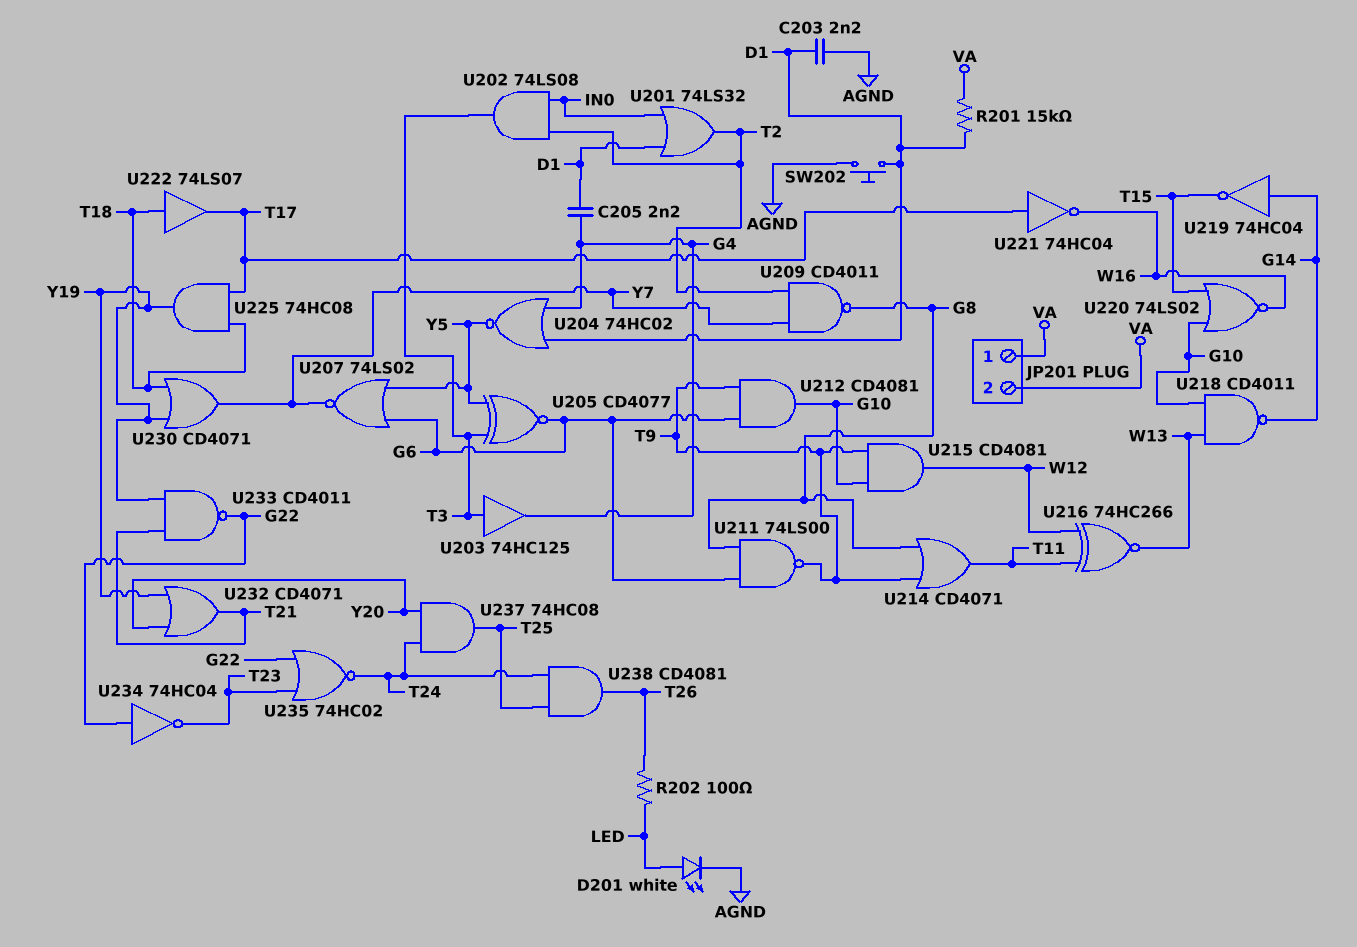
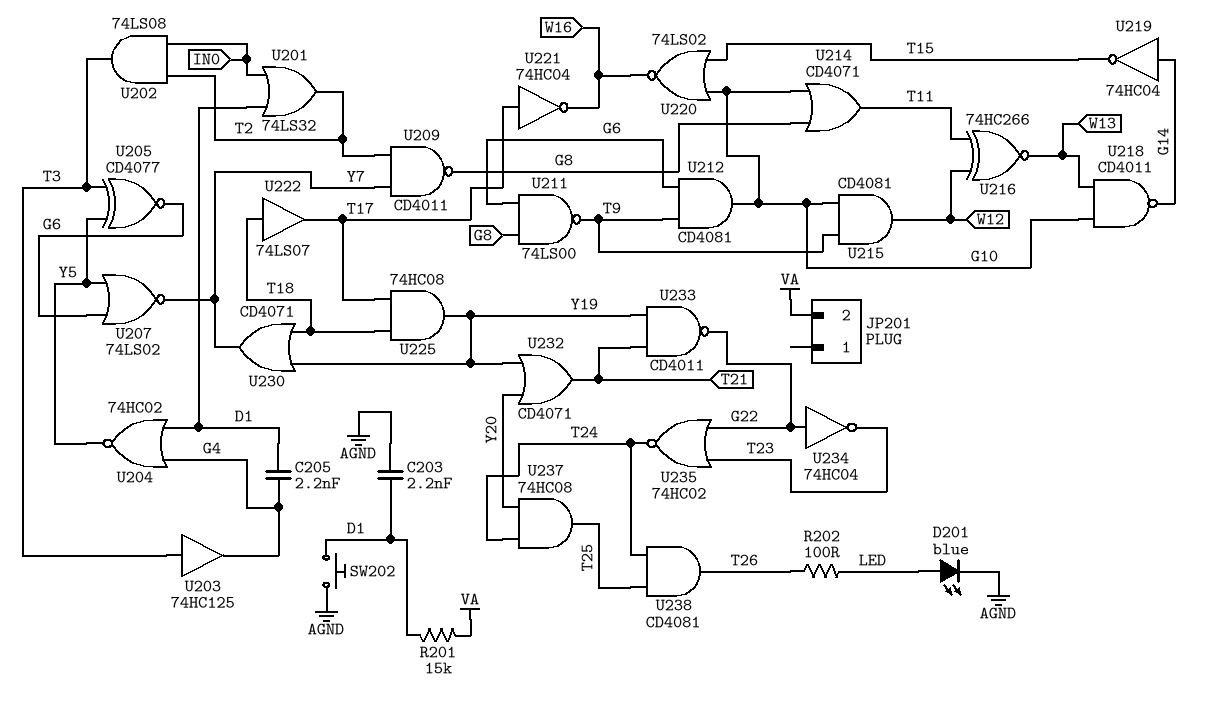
D201: LED white (A LED, K AGND) -> LED blue (A LED, K AGND)
JP201 pin 1: VA -> none
U214: OR CD4071 (in G8, in T9, out T11) -> OR CD4071 (in G8, in G10, out T11)

